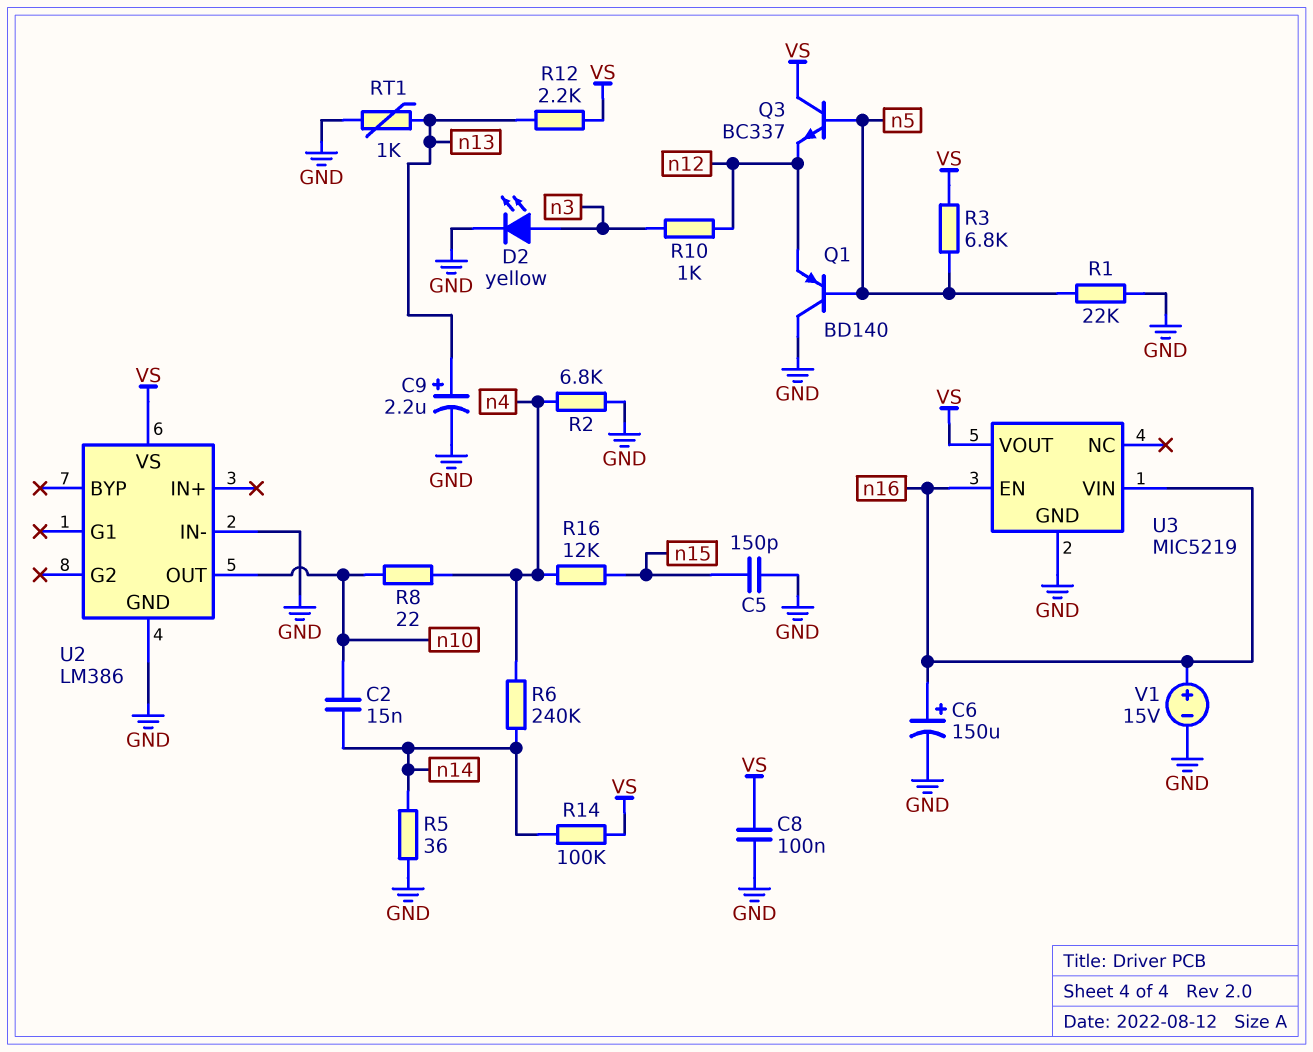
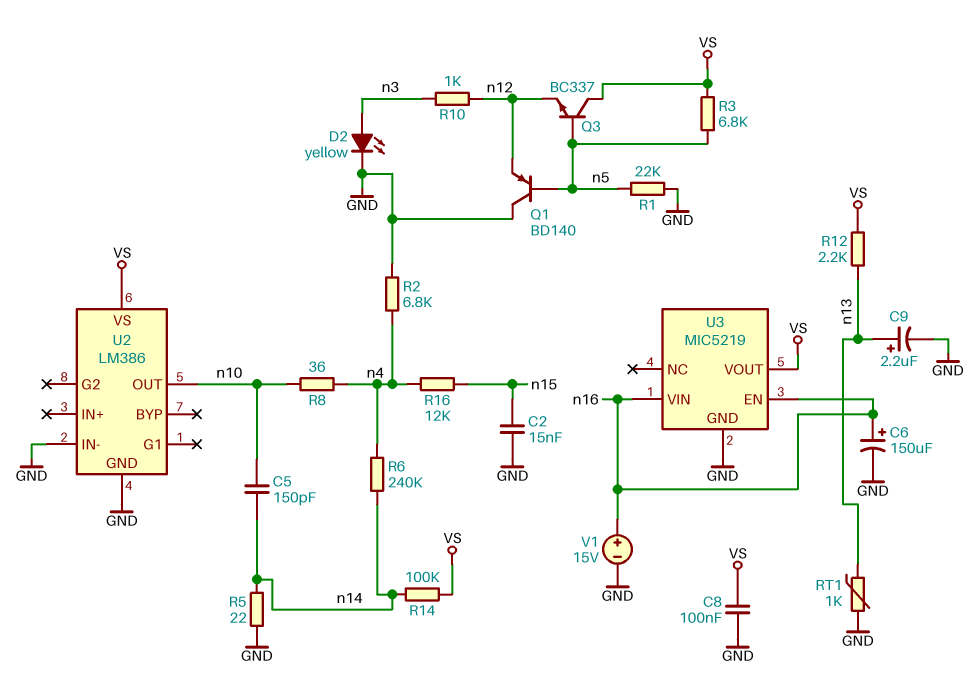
C2: 15nF (n10, n14) -> 15nF (GND, n15)
C5: 150pF (GND, n15) -> 150pF (n10, n14)
R5: 36 (GND, n14) -> 22 (GND, n14)
R8: 22 (n4, n10) -> 36 (n4, n10)

